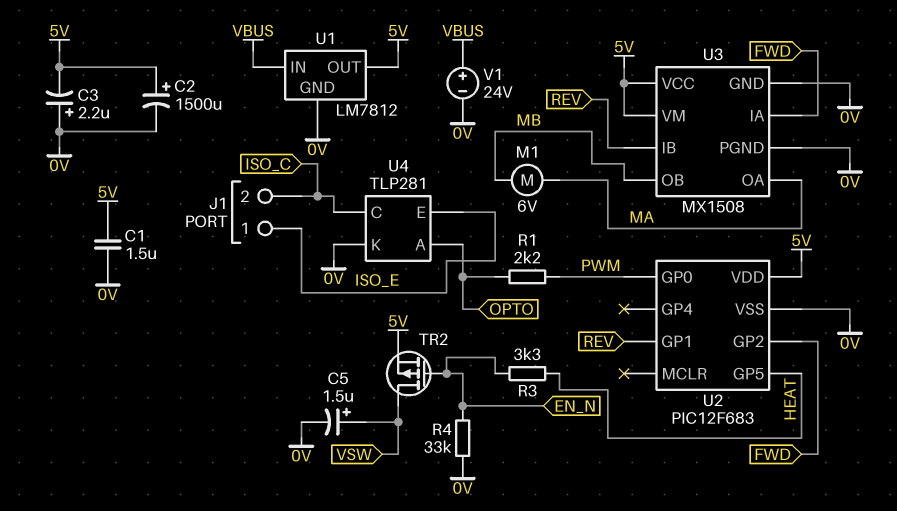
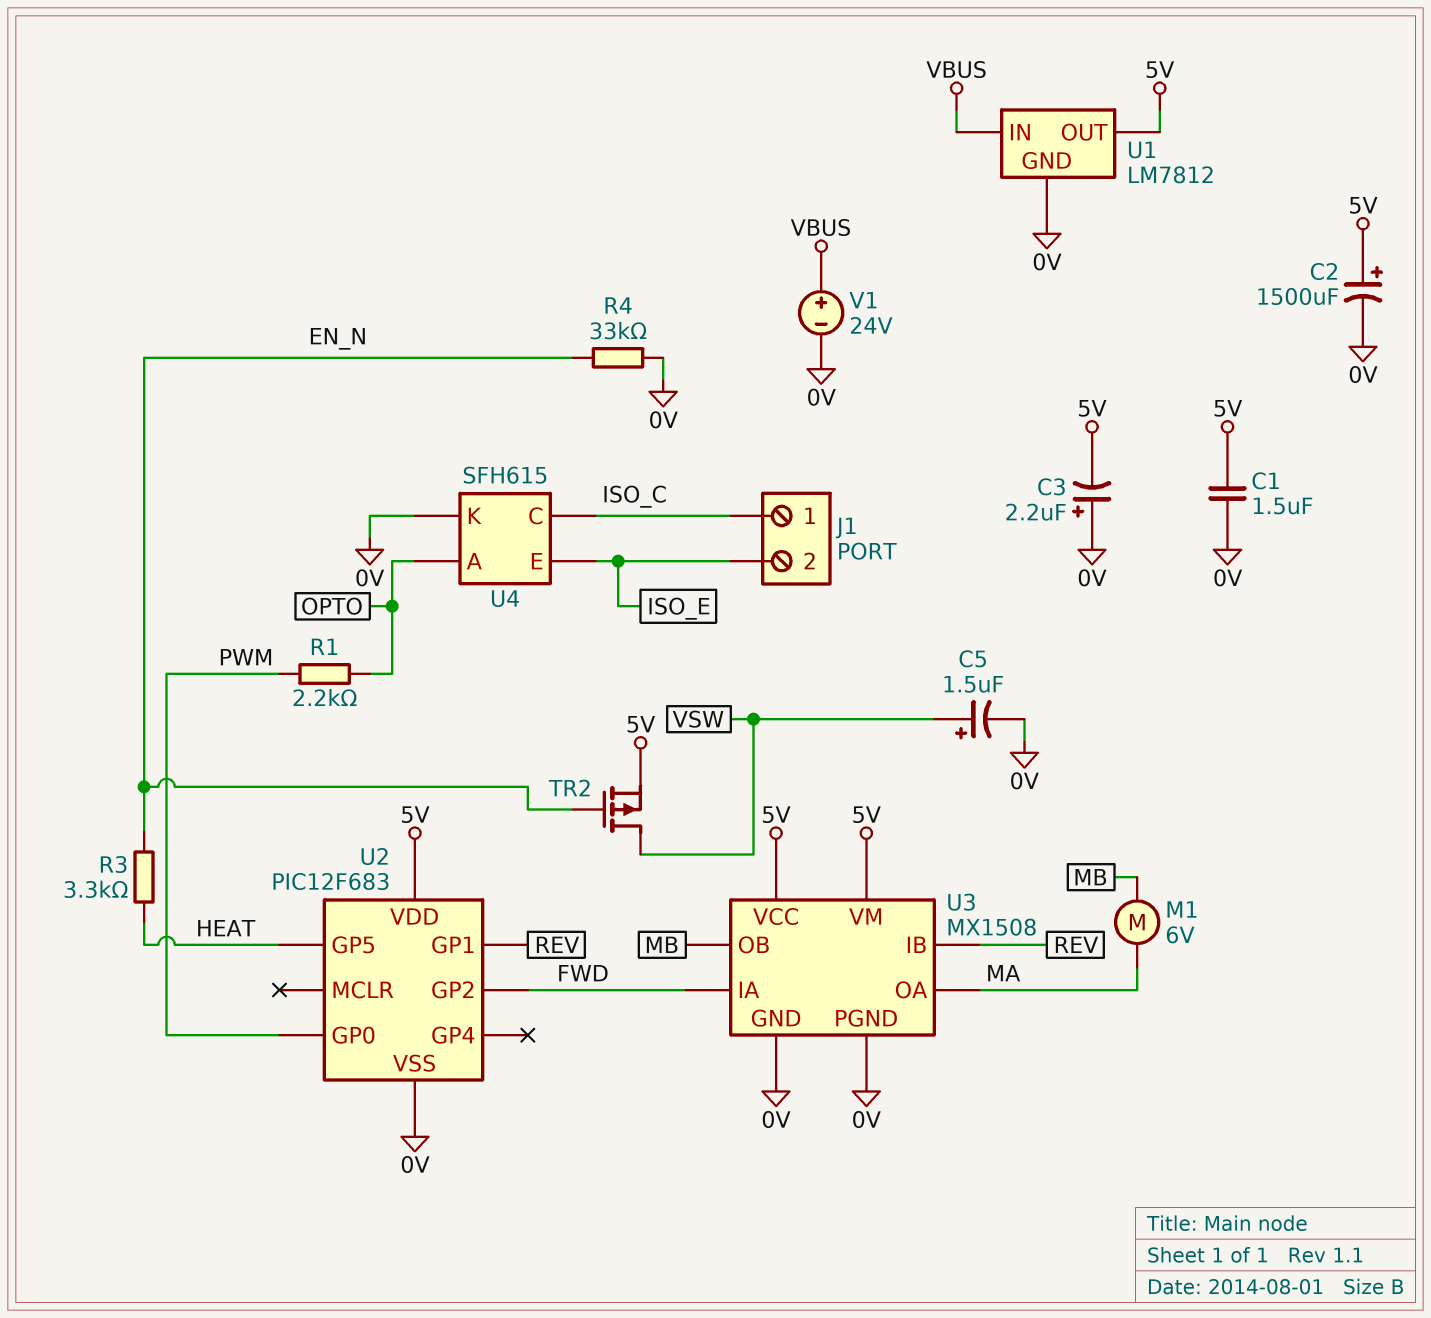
J1 pin 1: ISO_E -> ISO_C
J1 pin 2: ISO_C -> ISO_E
U4: TLP281 -> SFH615

